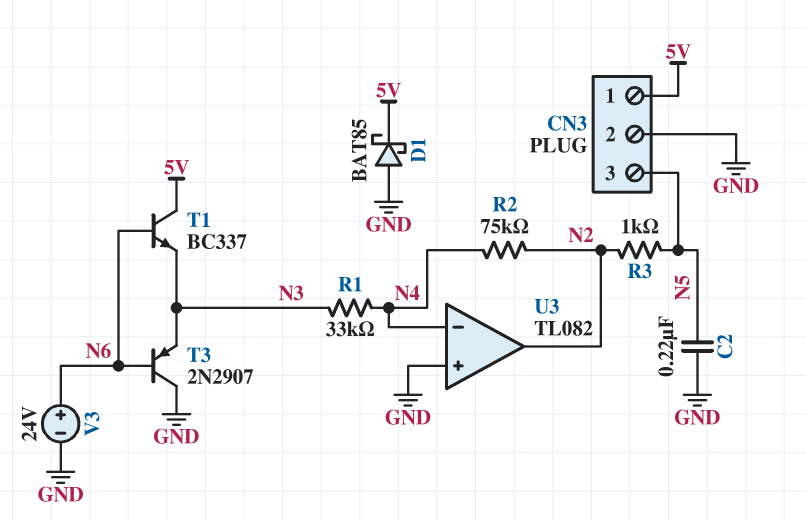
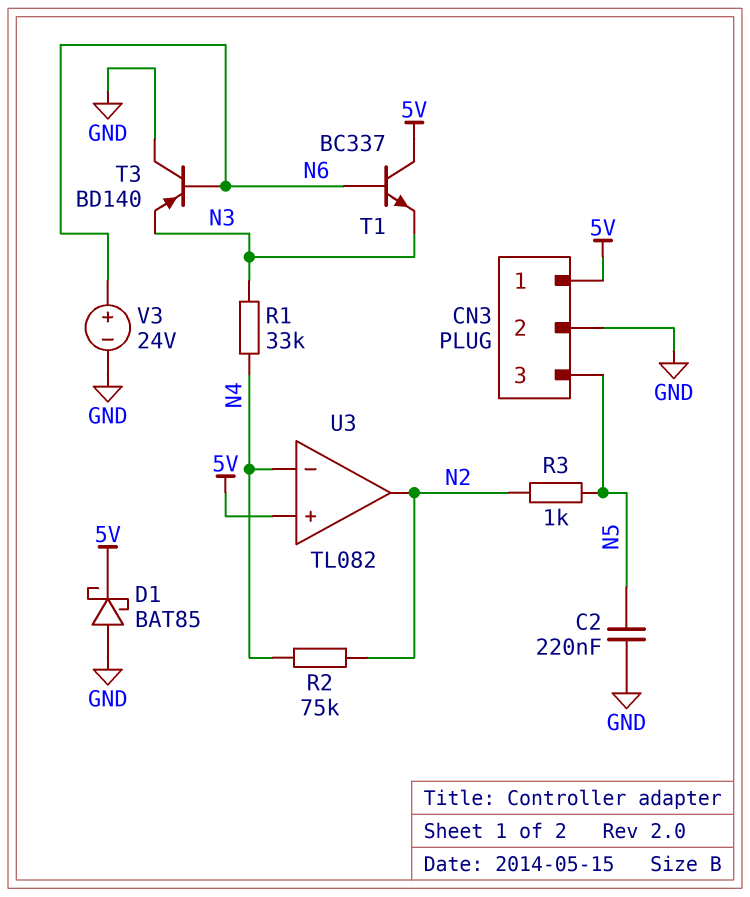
T3: PNP 2N2907 (B N6, C GND, E N3) -> PNP BD140 (B N6, C GND, E N3)
U3 pin in+: GND -> 5V

